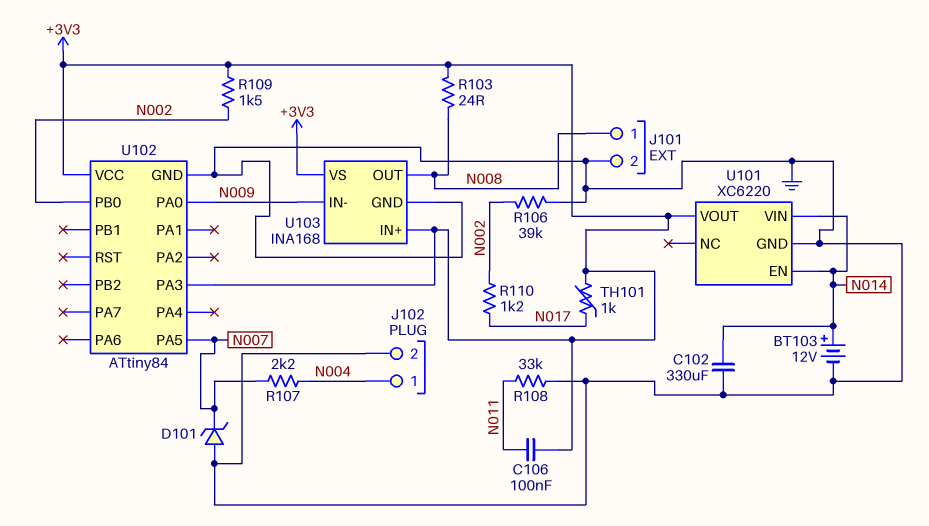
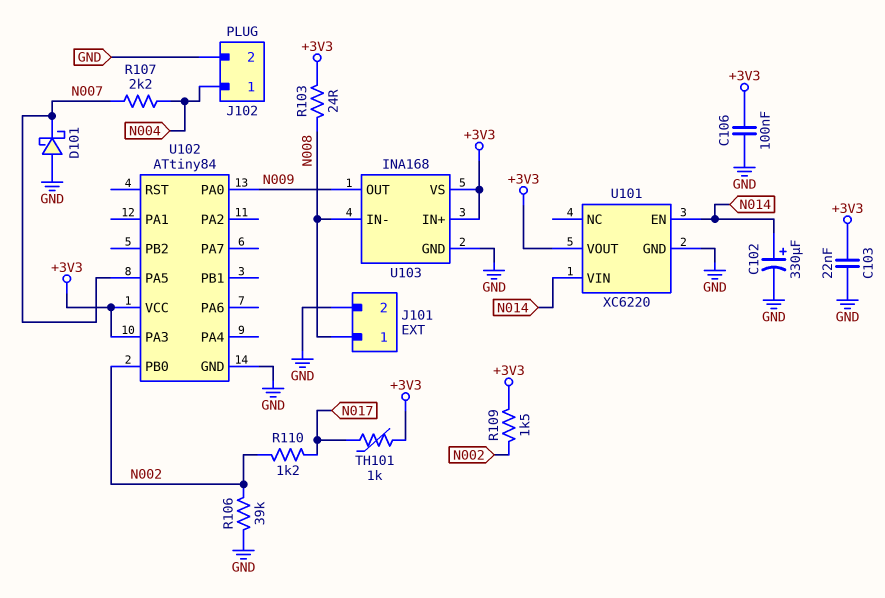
BT103: 12V (plus N014, minus GND) -> none
C102: 330uF (GND, N014) -> 330uF (plus N014, minus GND)
C103: none -> 22nF (+3V3, GND)
C106: 100nF (+3V3, N011) -> 100nF (+3V3, GND)
D101: zener (A GND, K N007) -> schottky (A GND, K N007)
R108: 33k (GND, N011) -> none
U103 pin IN-: N009 -> N008
U103 pin OUT: N008 -> N009

